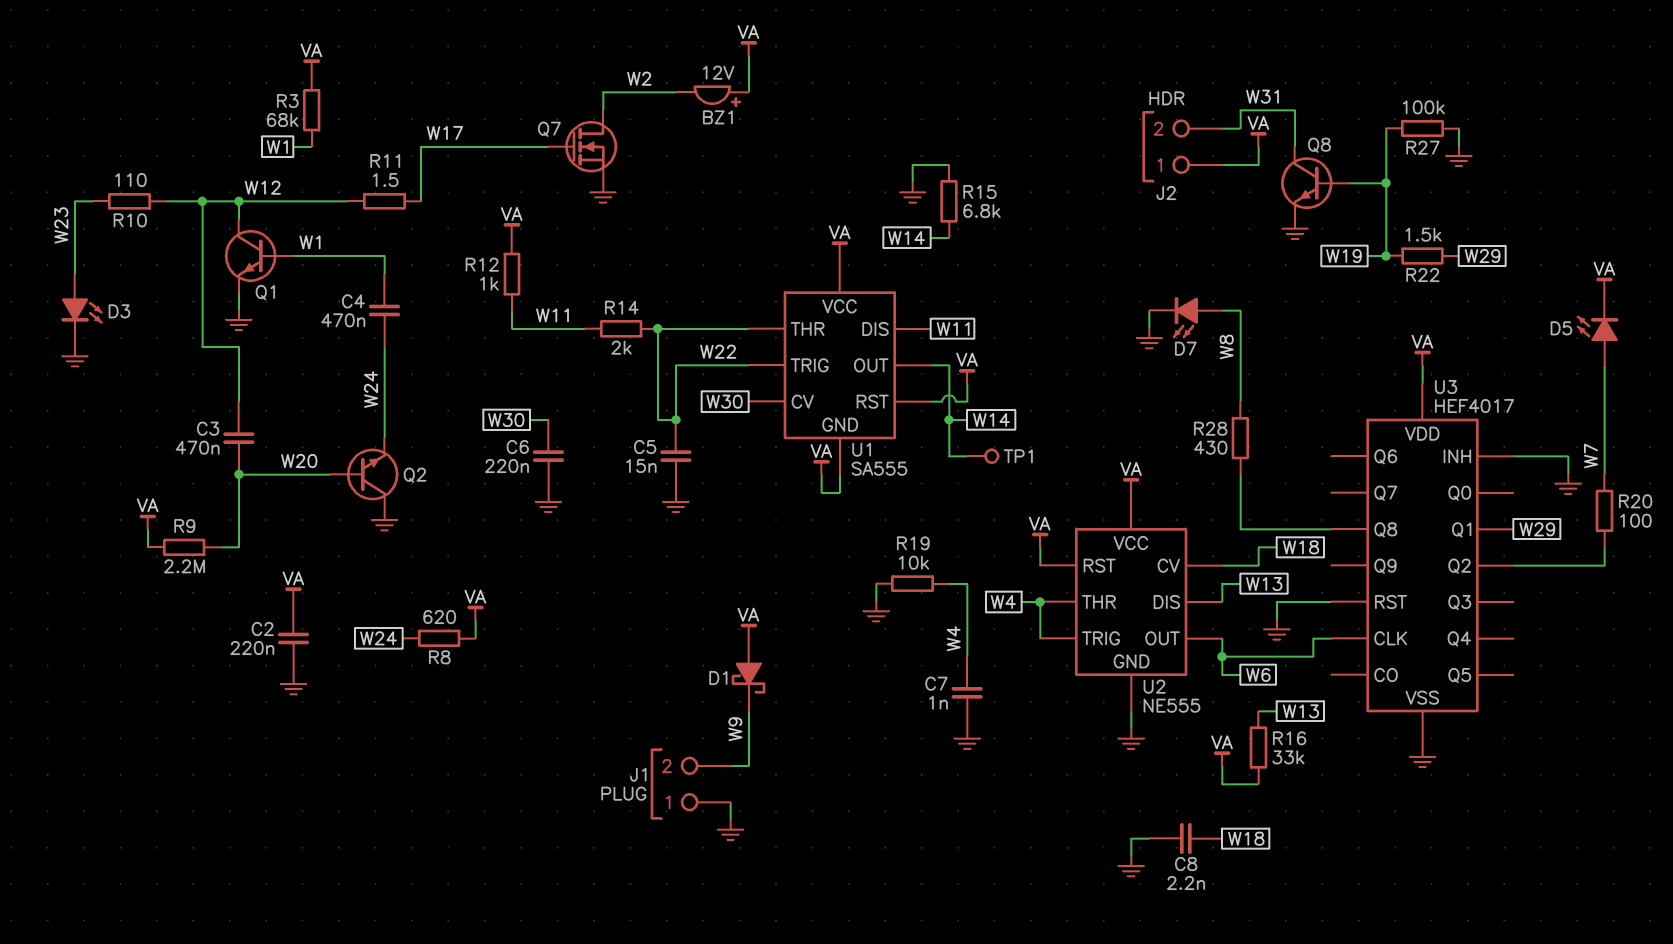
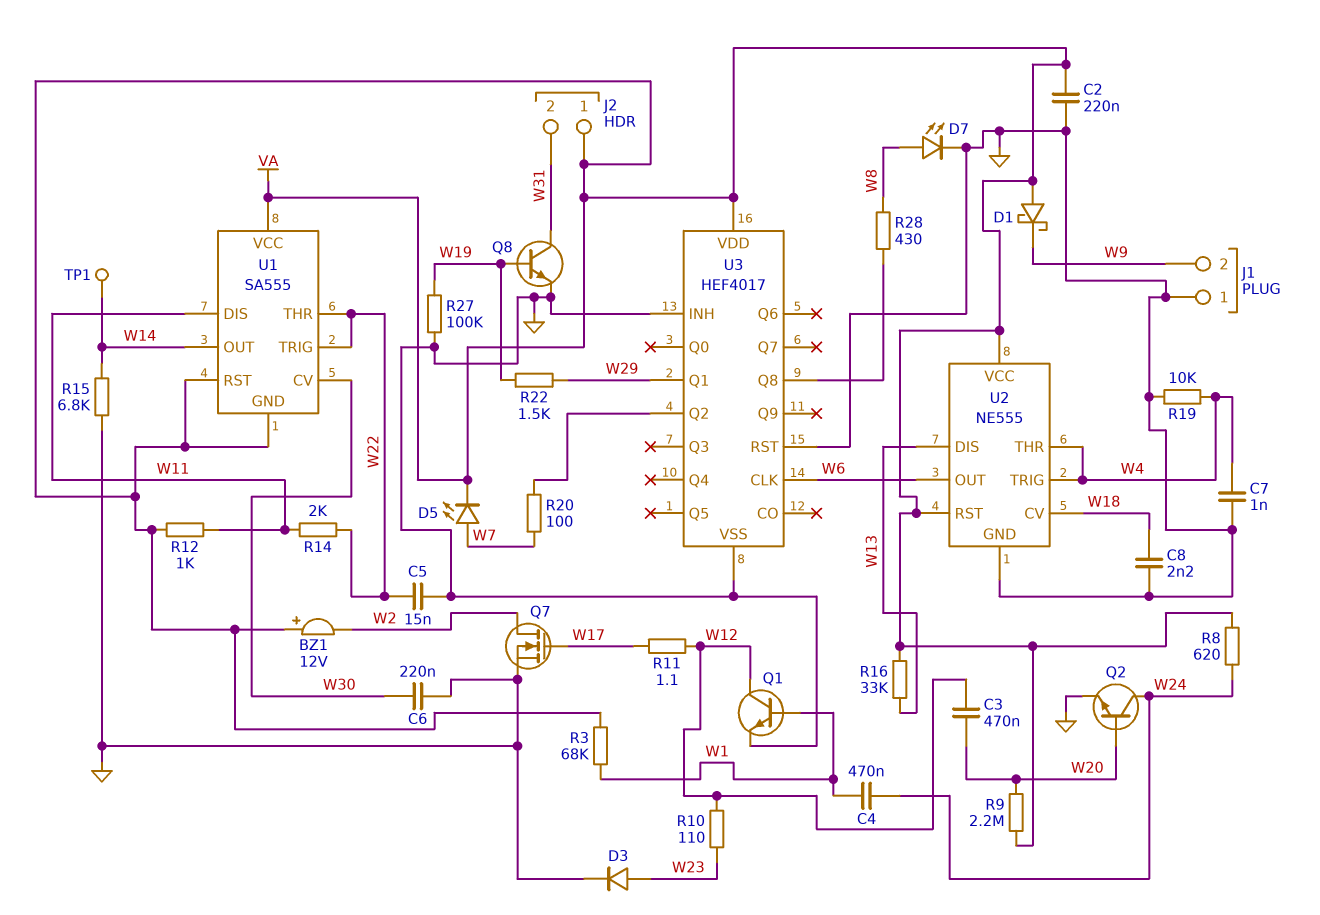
D3: LED (A W23, K GND) -> diode (A W23, K GND)
Q2: NPN (B W20, C GND, E W24) -> NPN (B W20, C W24, E GND)
R11: 1.5 (W12, W17) -> 1.1 (W12, W17)

